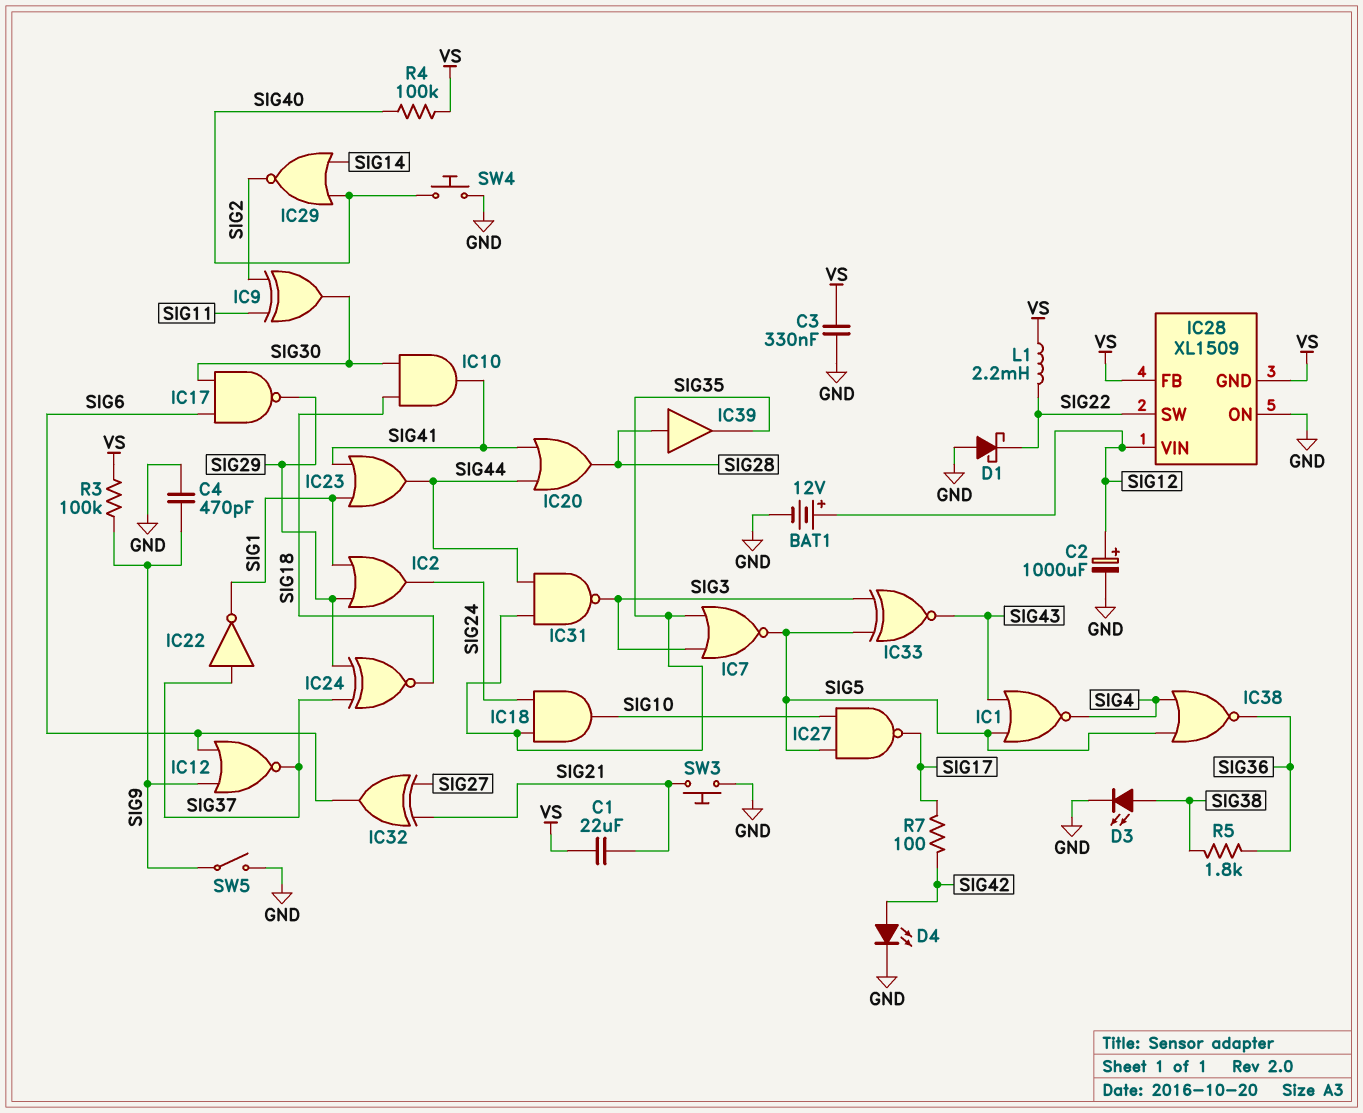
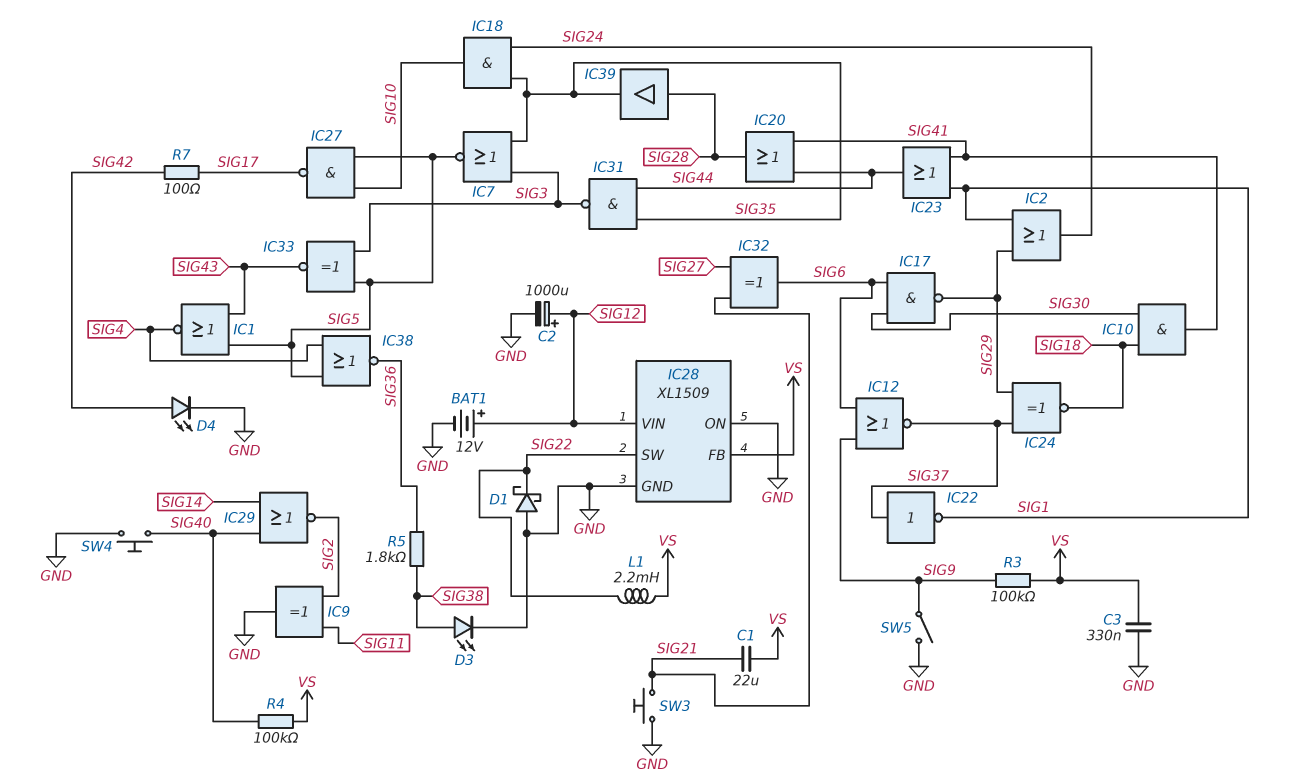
C4: 470pF (GND, SIG9) -> none
IC9: XOR (in SIG2, in SIG11, out SIG30) -> XOR (in SIG2, in SIG11, out GND)
IC28 pin GND: VS -> GND

